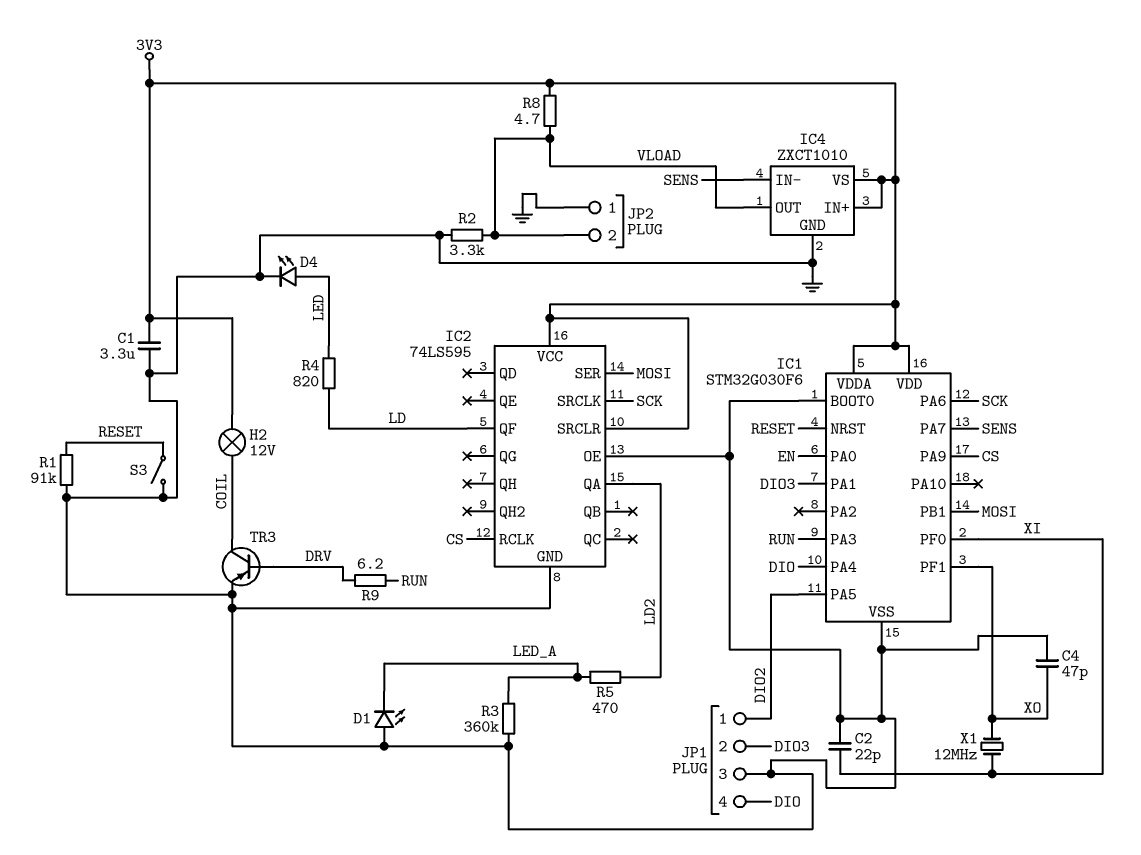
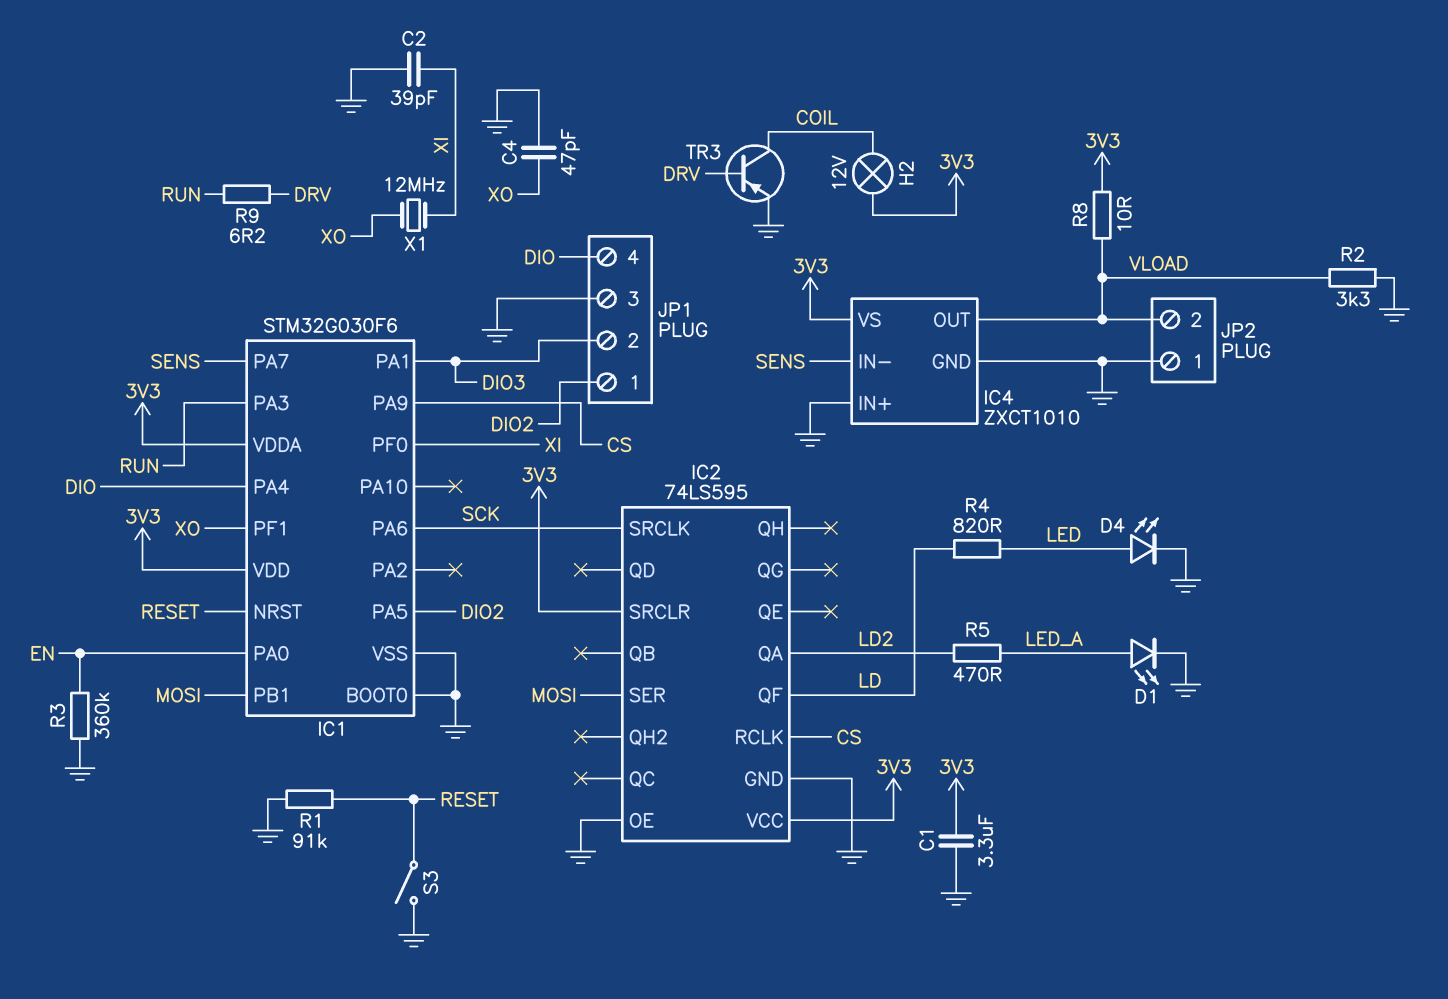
C2: 22pF (GND, XI) -> 39pF (GND, XI)
D1: LED (A GND, K LED_A) -> LED (A LED_A, K GND)
IC4 pin IN+: 3V3 -> GND
R3: 360k (GND, LED_A) -> 360k (EN, GND)
R8: 4.7 (3V3, VLOAD) -> 10 (3V3, VLOAD)

